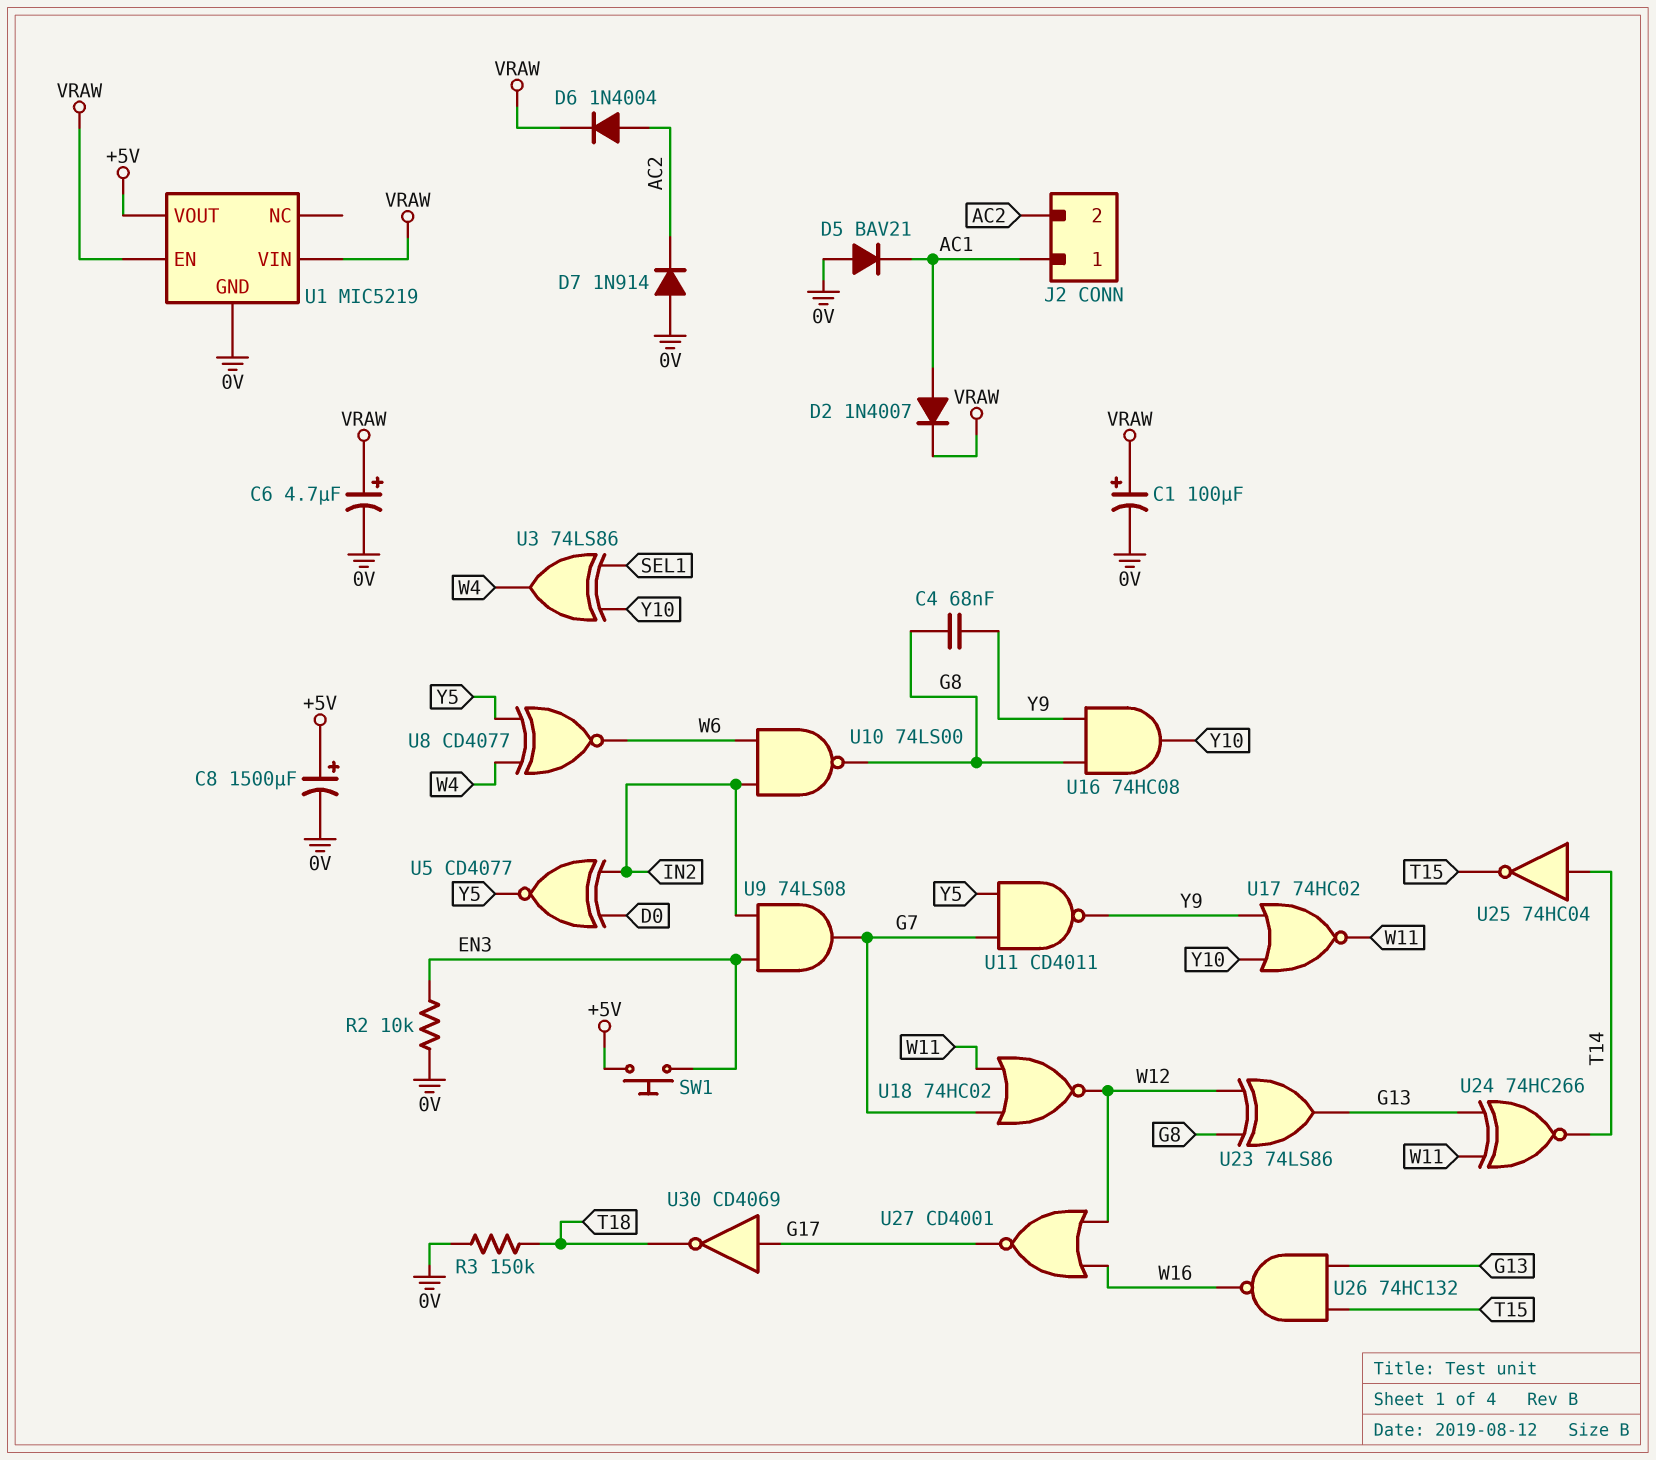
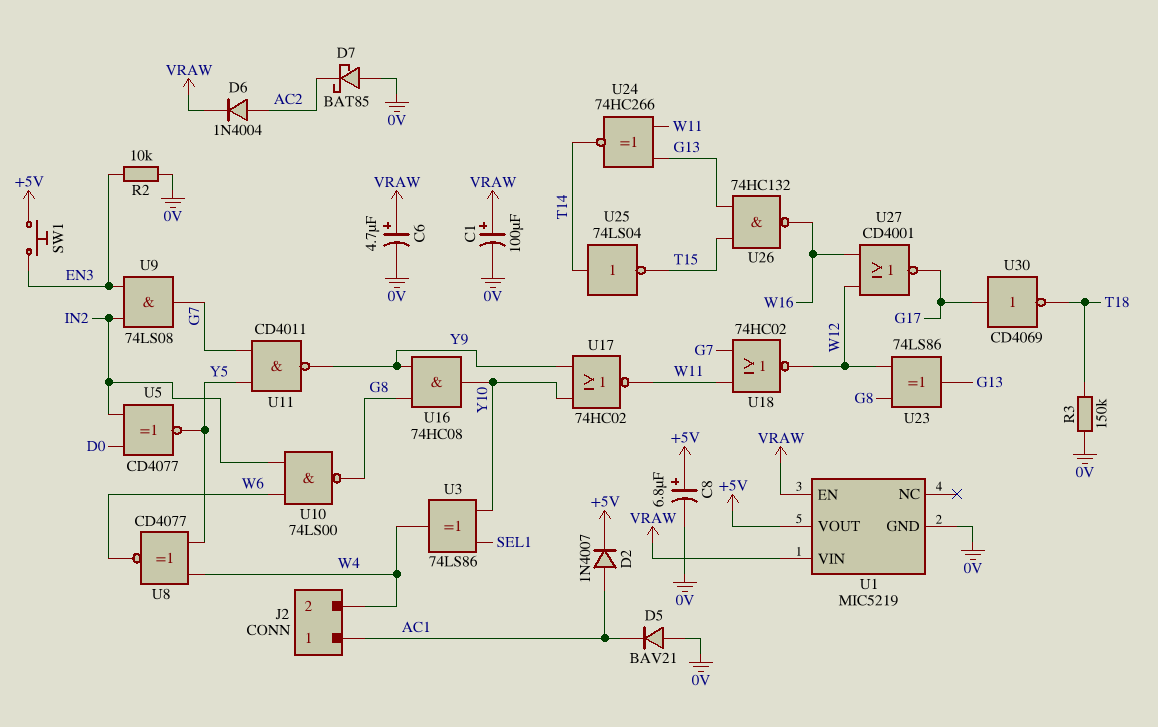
C4: 68nF (G8, Y9) -> none
C8: 1500uF (plus +5V, minus 0V) -> 6.8uF (plus +5V, minus 0V)
D2: diode 1N4007 (A AC1, K VRAW) -> diode 1N4007 (A AC1, K +5V)
D7: diode 1N914 (A 0V, K AC2) -> schottky BAT85 (A 0V, K AC2)
J2 pin 2: AC2 -> W4
U25: NOT 74HC04 (in T14, out T15) -> NOT 74LS04 (in T14, out T15)

